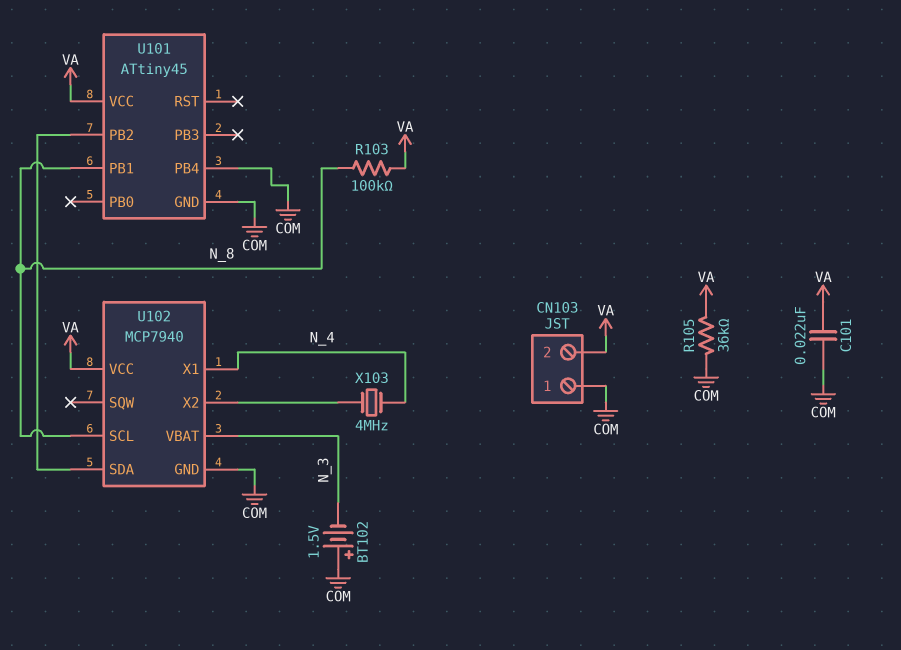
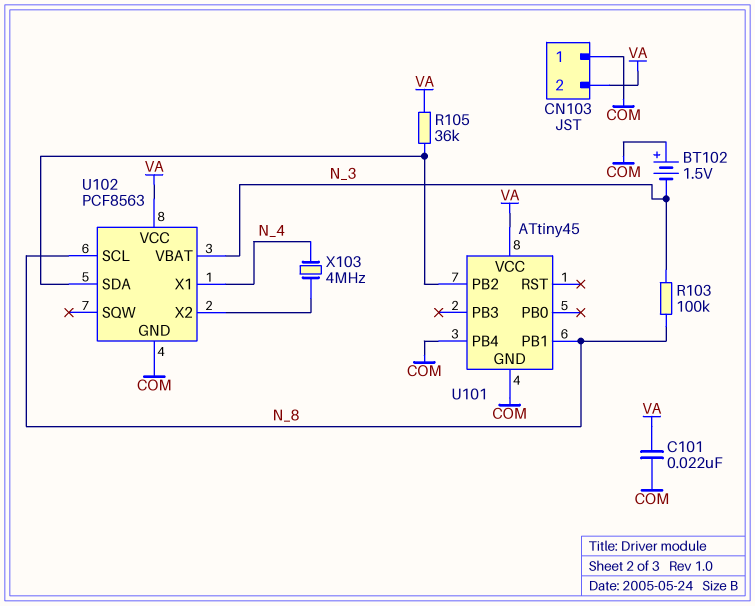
R103: 100k (N_8, VA) -> 100k (N_3, N_8)
R105: 36k (COM, VA) -> 36k (U101/PB2, VA)
U102: MCP7940 -> PCF8563

